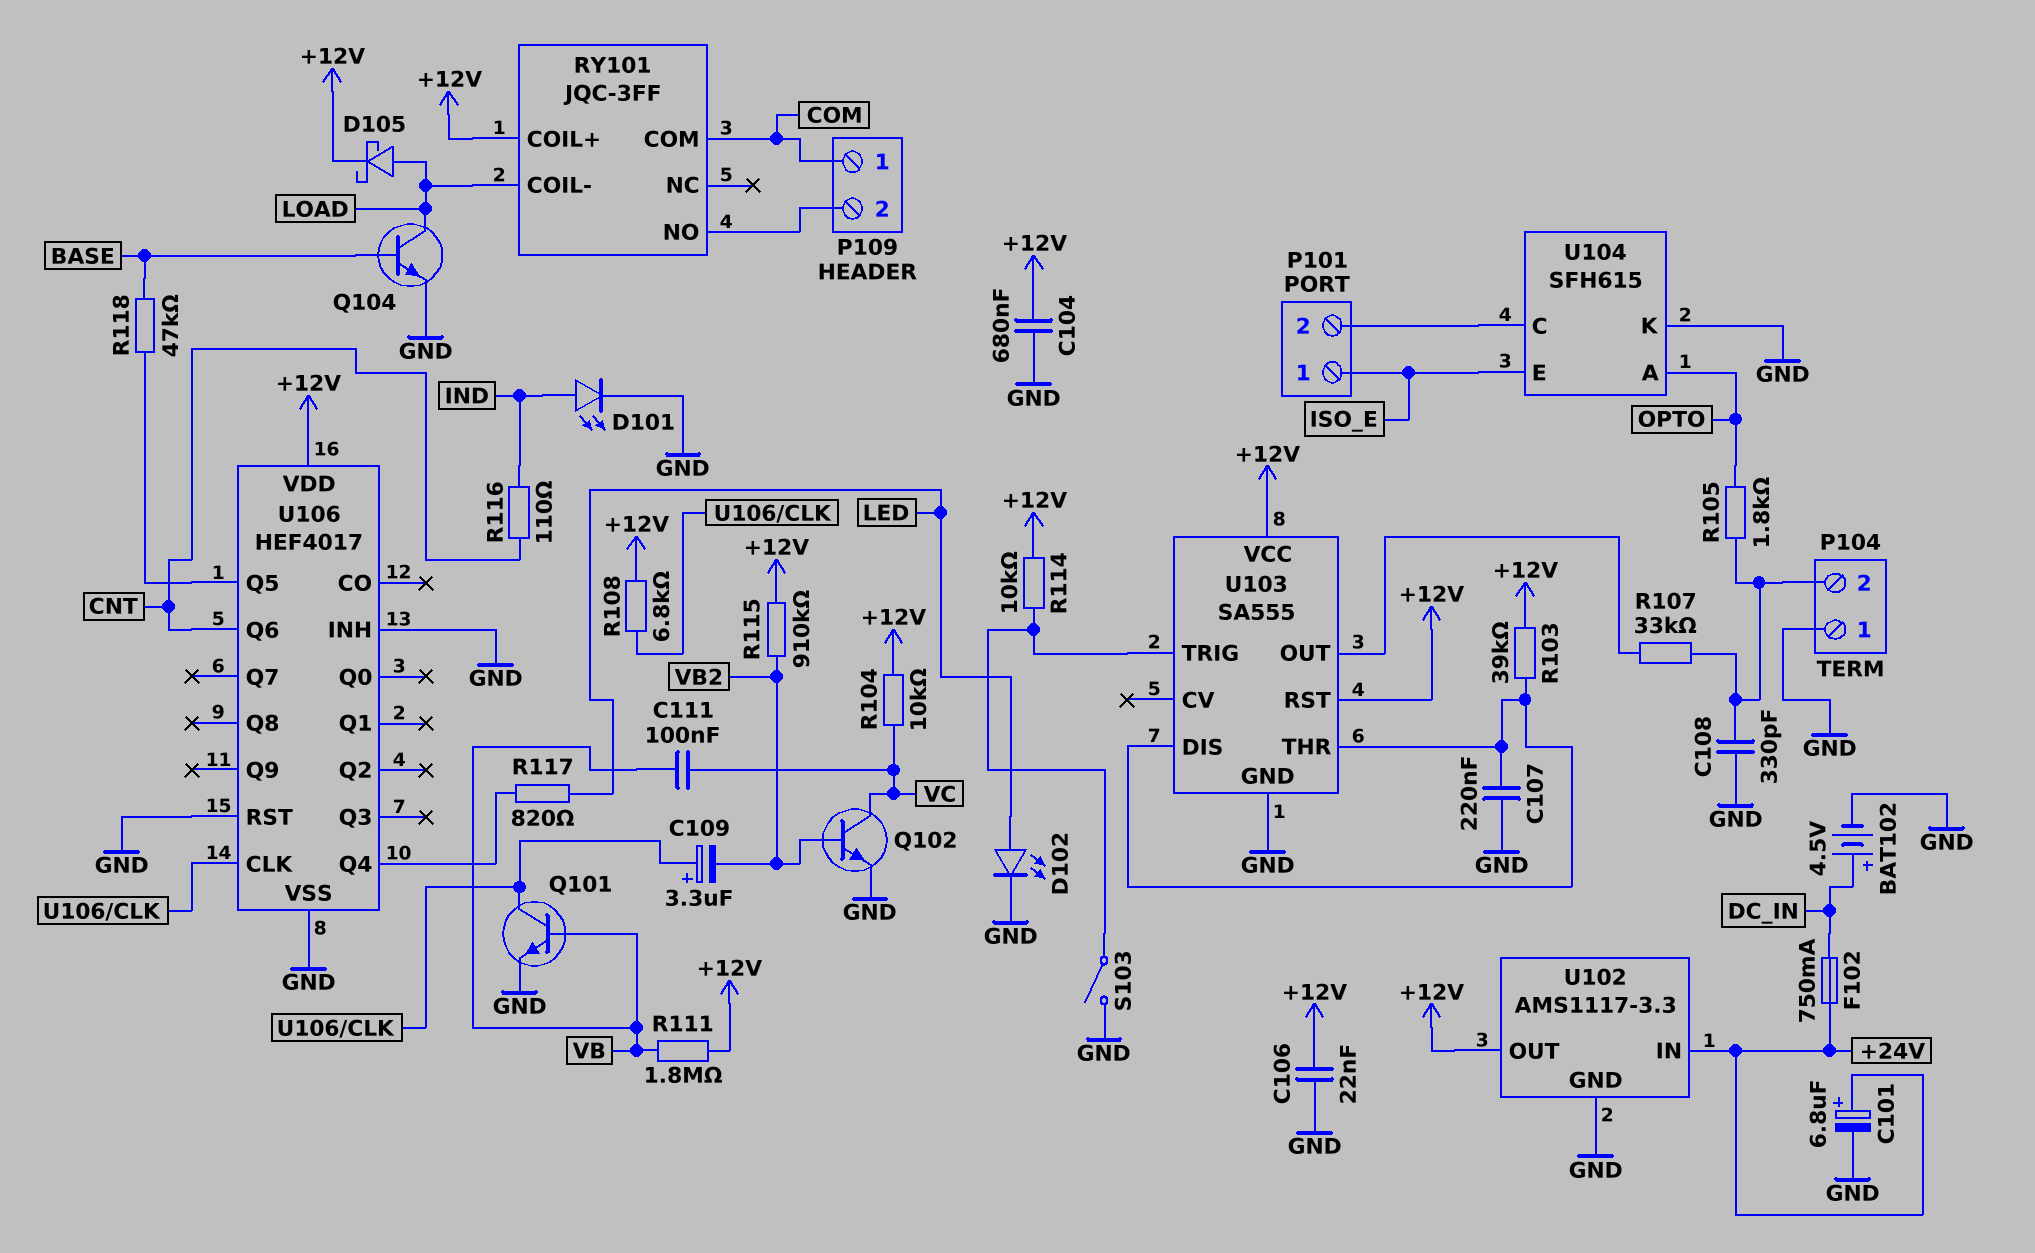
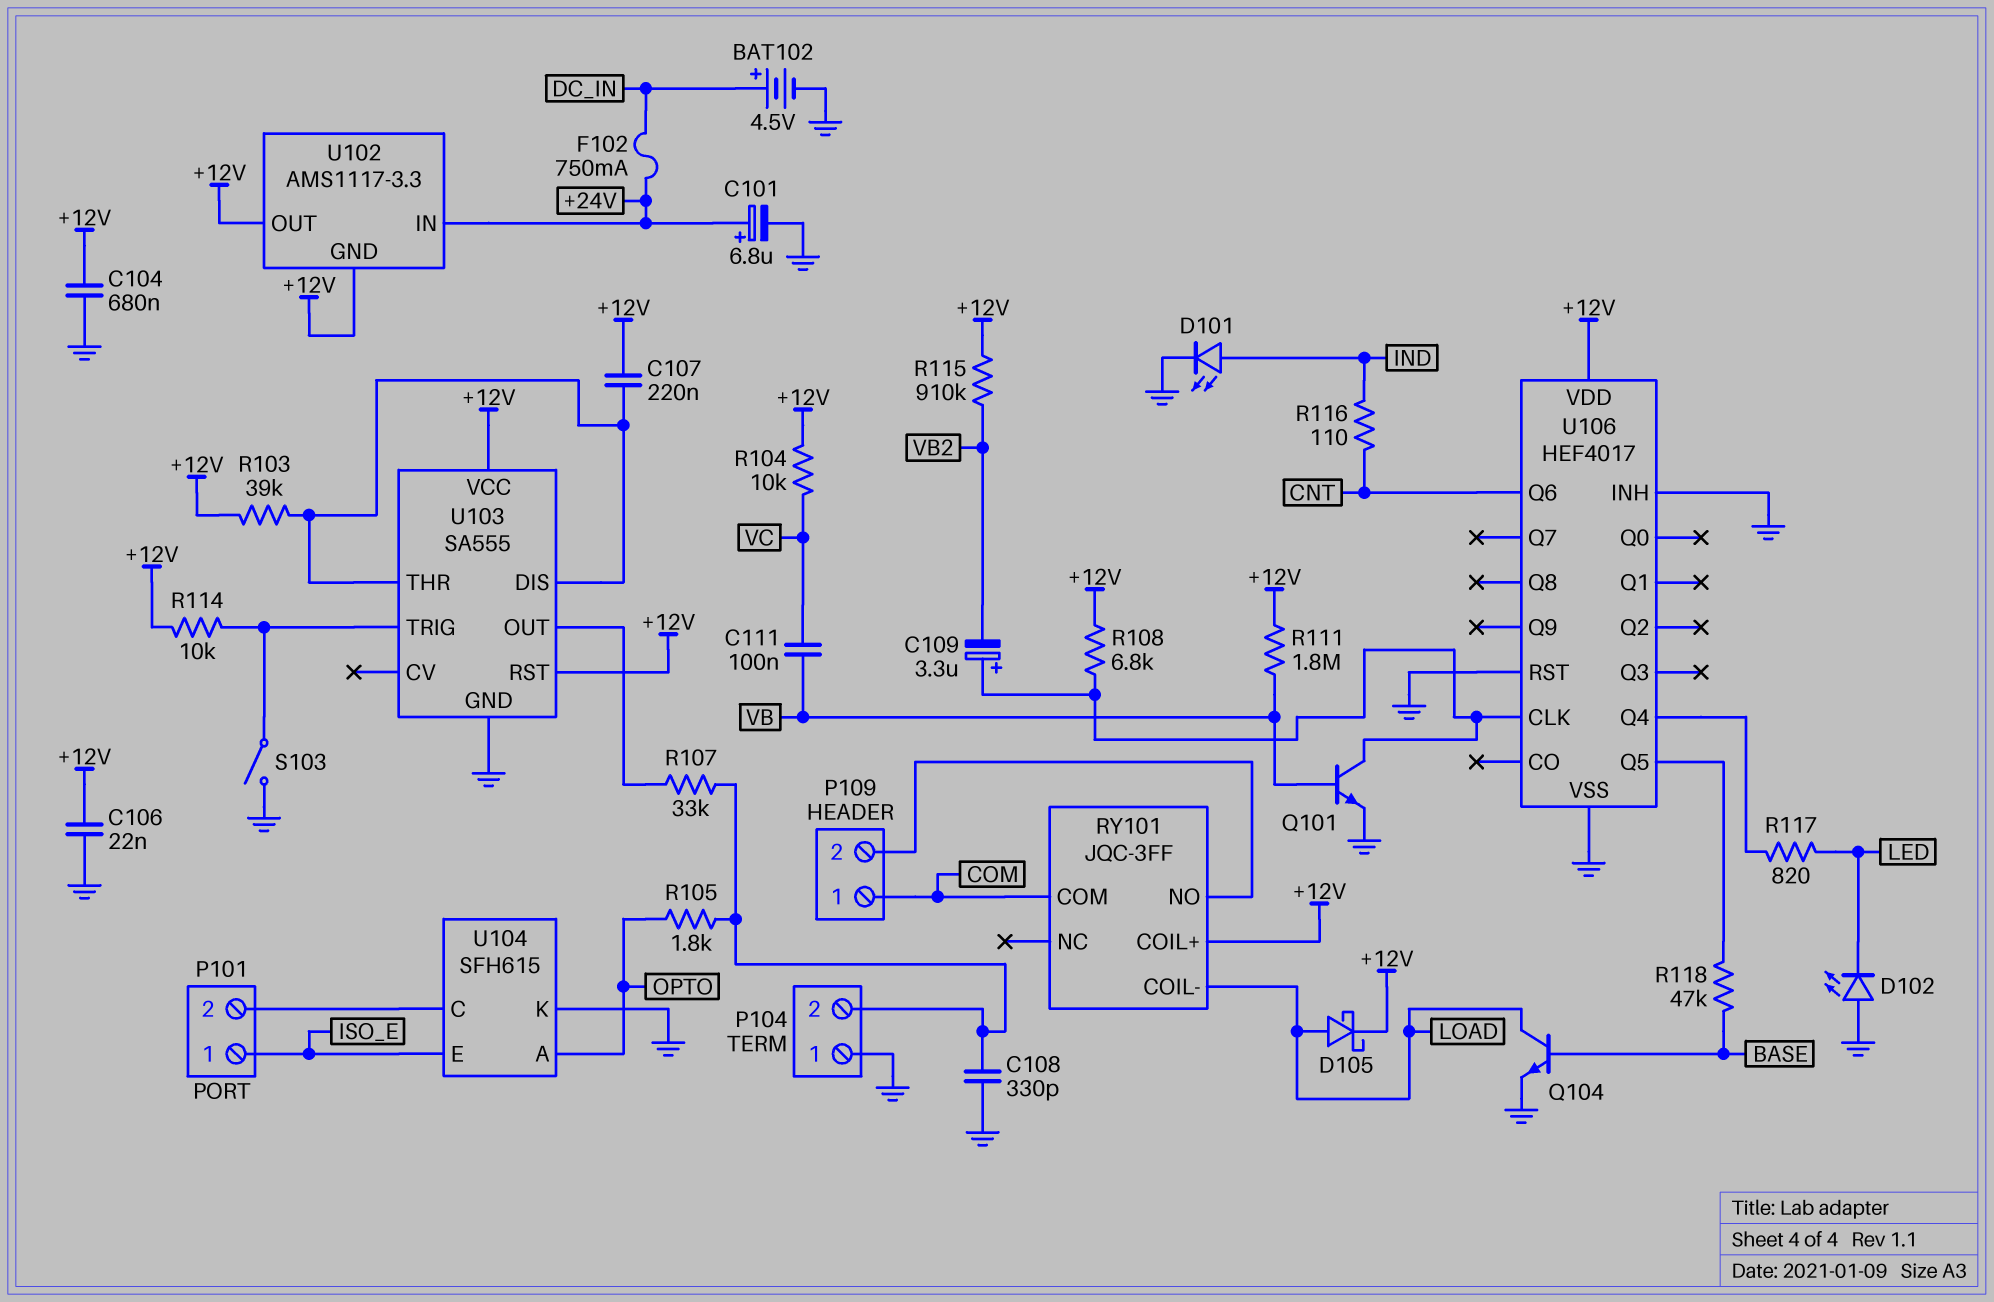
C107: 220nF (GND, U103/DIS) -> 220nF (+12V, U103/DIS)
D102: LED (A LED, K GND) -> LED (A GND, K LED)
Q102: NPN (B VB2, C VC, E GND) -> none
U102 pin GND: GND -> +12V

